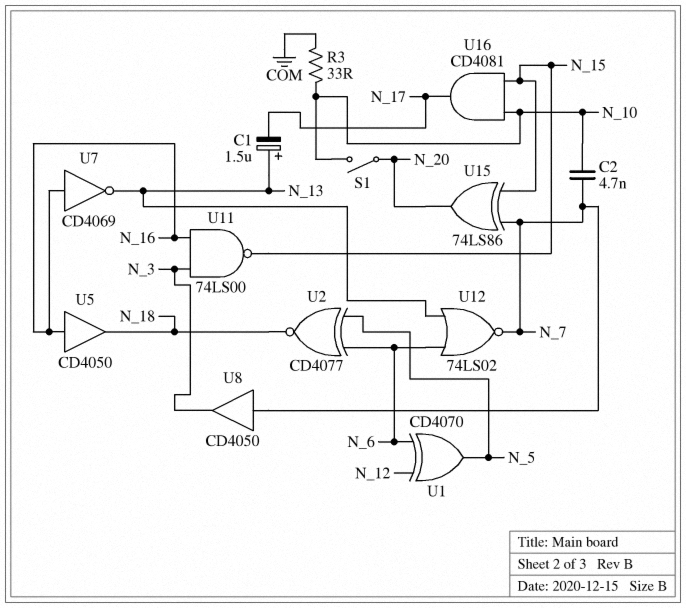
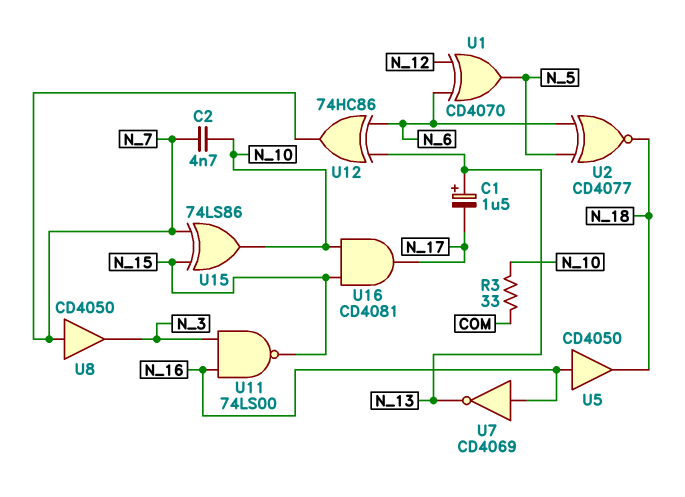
S1: switch (N_10, N_20) -> none
U12: NOR 74LS02 (in N_6, in N_13, out N_7) -> XOR 74HC86 (in N_6, in N_13, out N_7)
U15: XOR 74LS86 (in N_7, in N_15, out N_20) -> XOR 74LS86 (in N_7, in N_15, out N_10)

